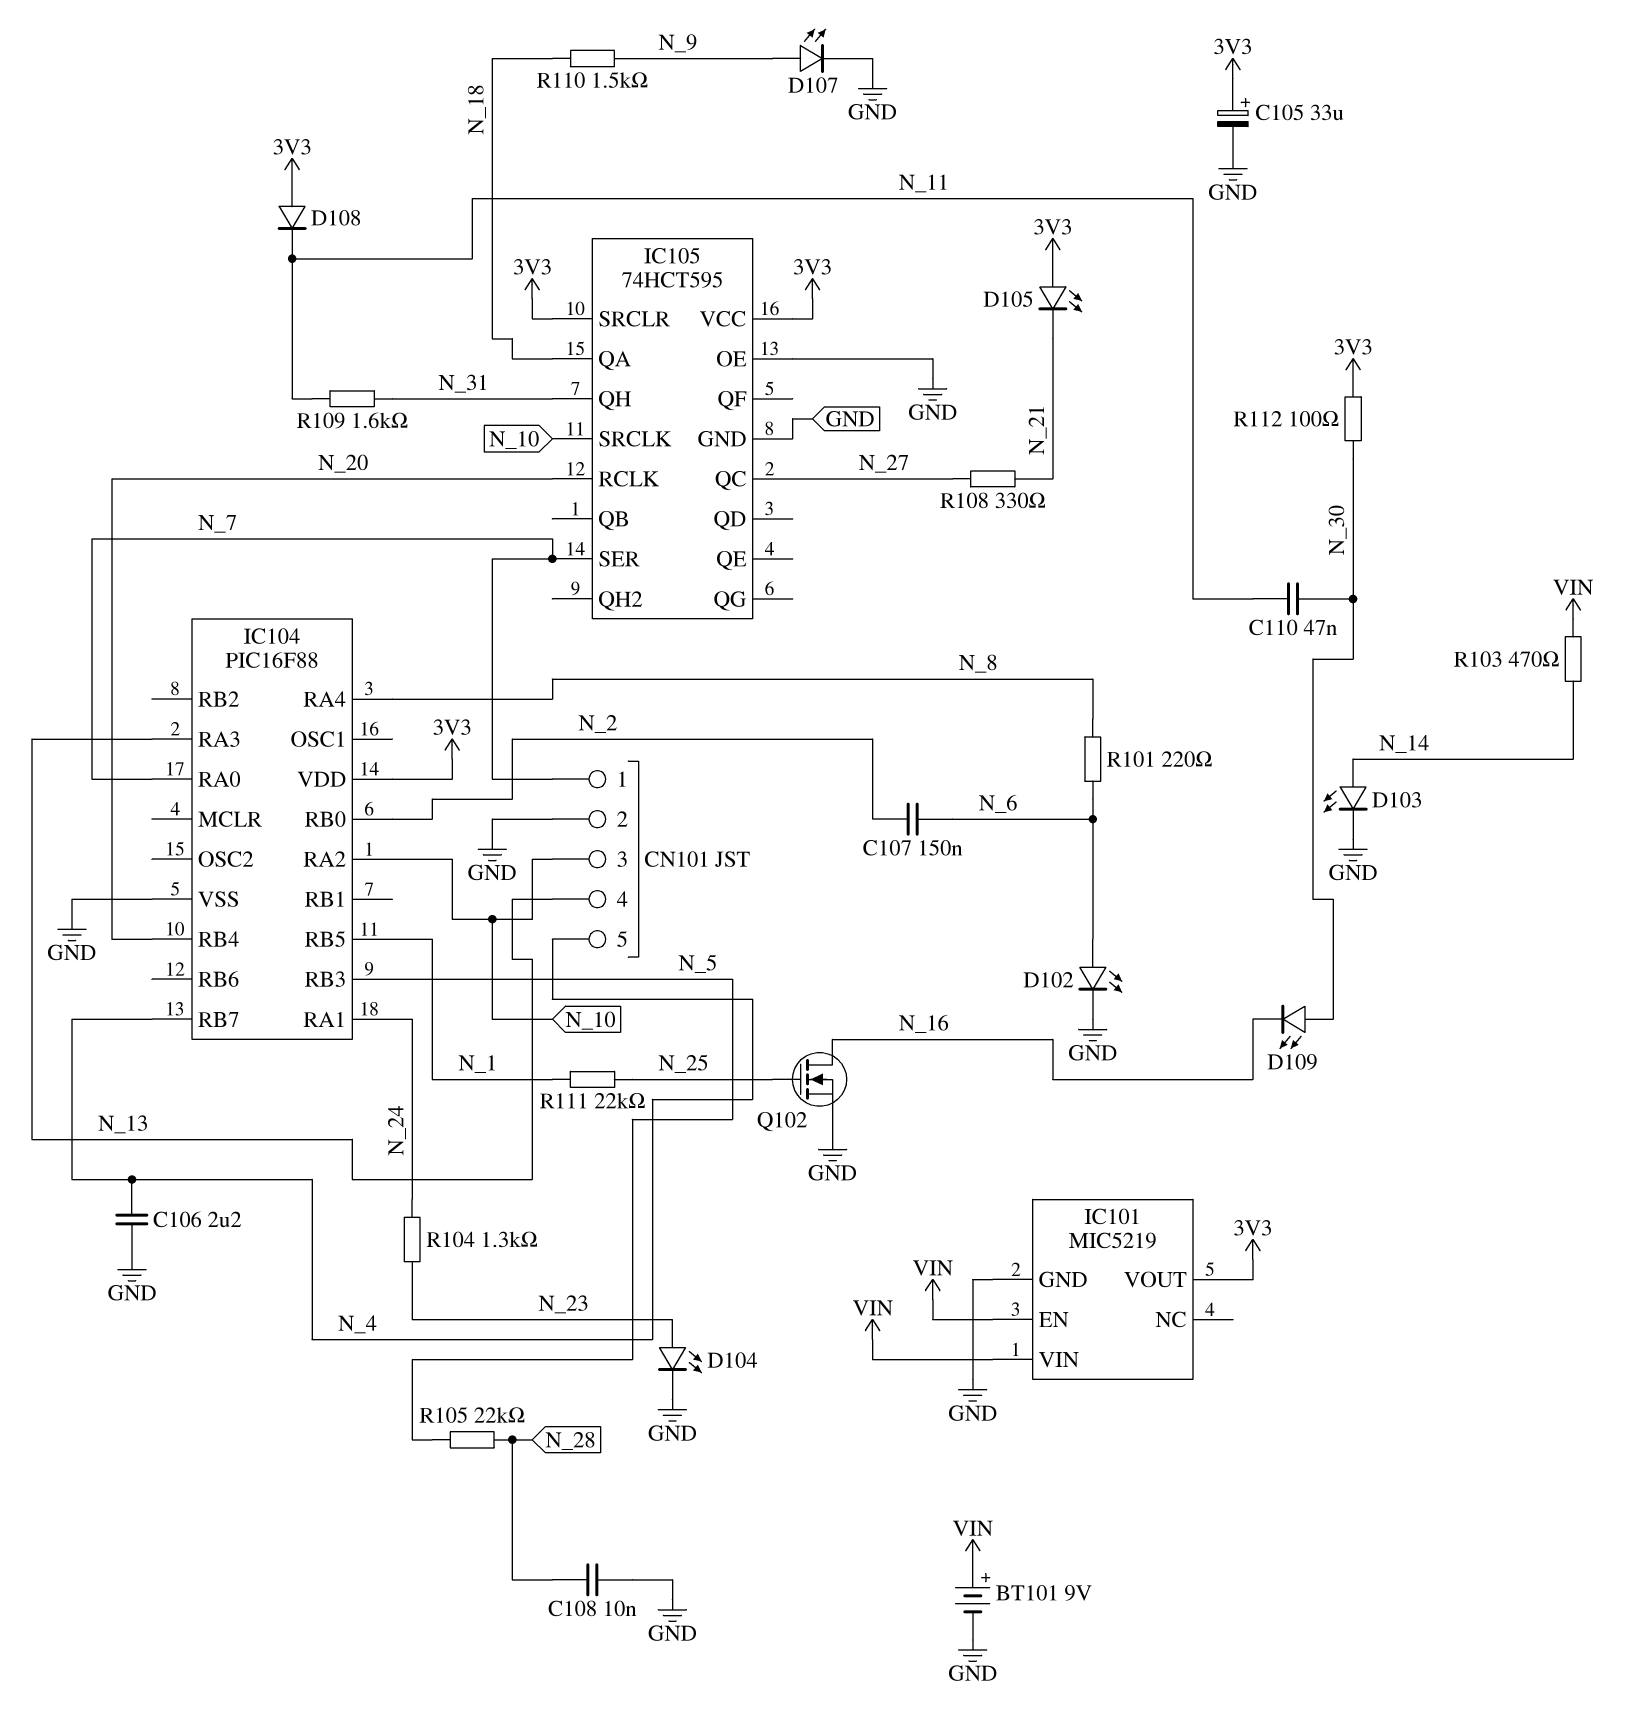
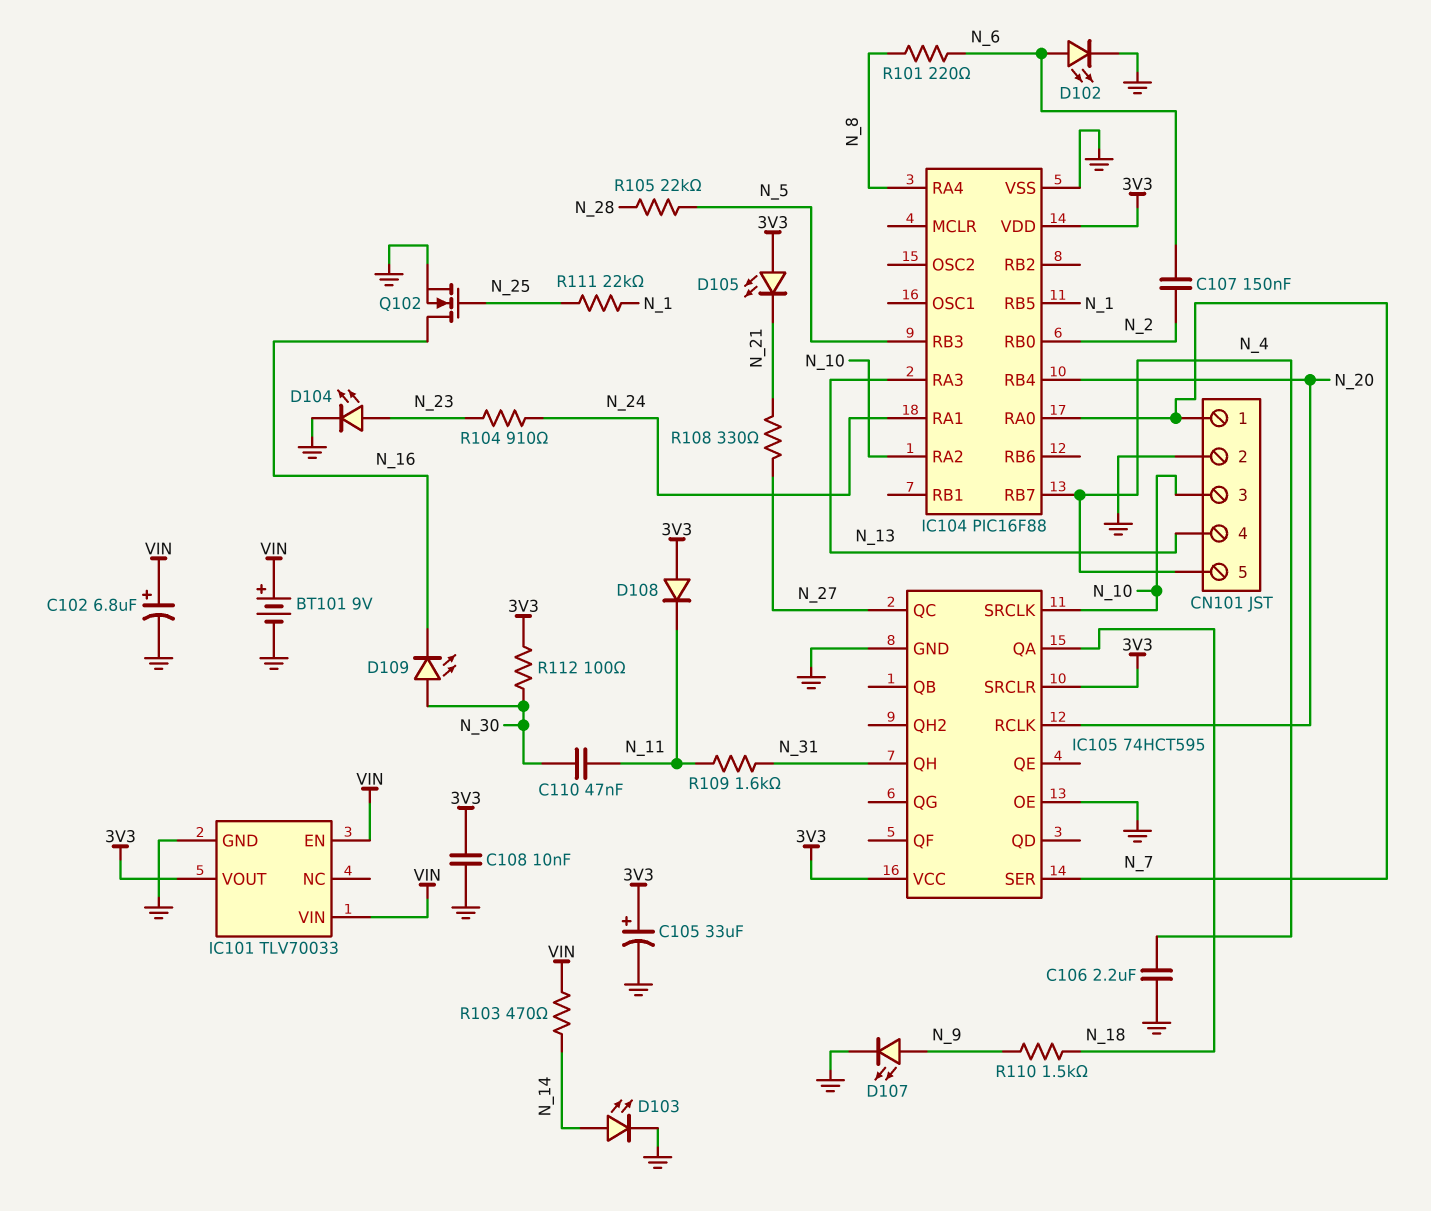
C102: none -> 6.8uF (plus VIN, minus GND)
C108: 10nF (GND, N_28) -> 10nF (3V3, GND)
IC101: MIC5219 -> TLV70033
R104: 1.3k (N_23, N_24) -> 910 (N_23, N_24)

